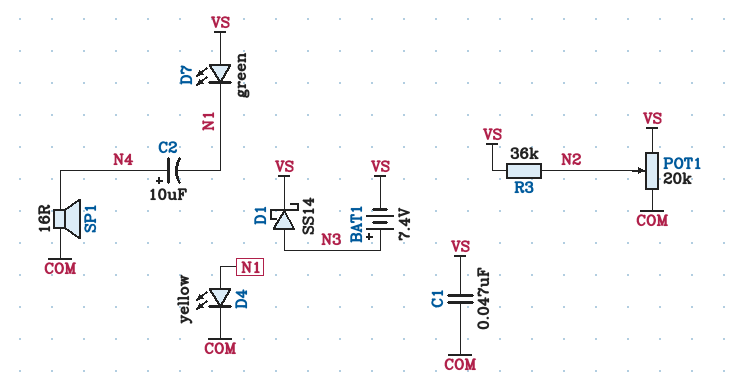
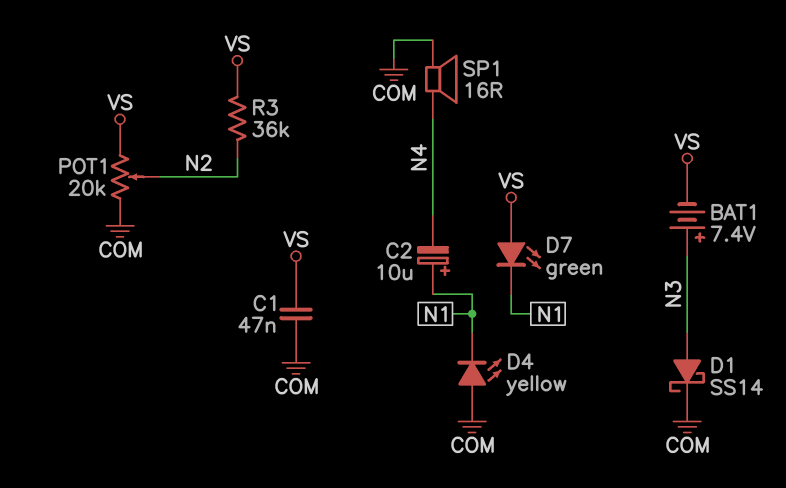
C2: 10uF (plus N4, minus N1) -> 10uF (plus N1, minus N4)
D1: schottky SS14 (A N3, K VS) -> schottky SS14 (A N3, K COM)
D4: LED yellow (A N1, K COM) -> LED yellow (A COM, K N1)

